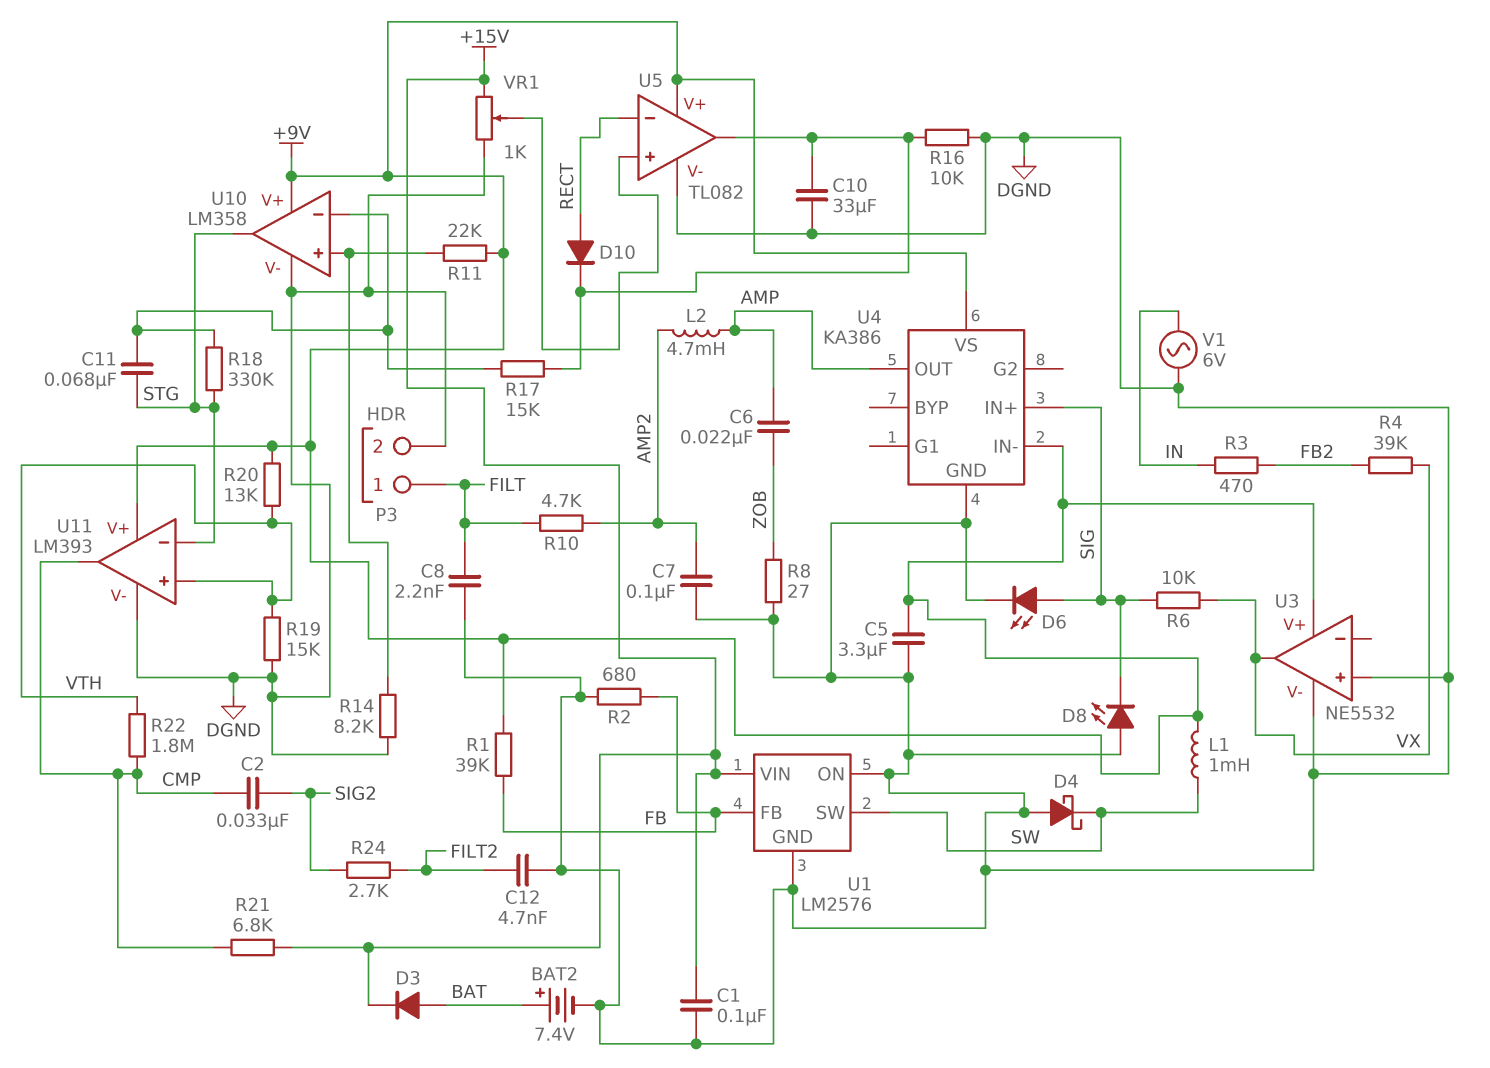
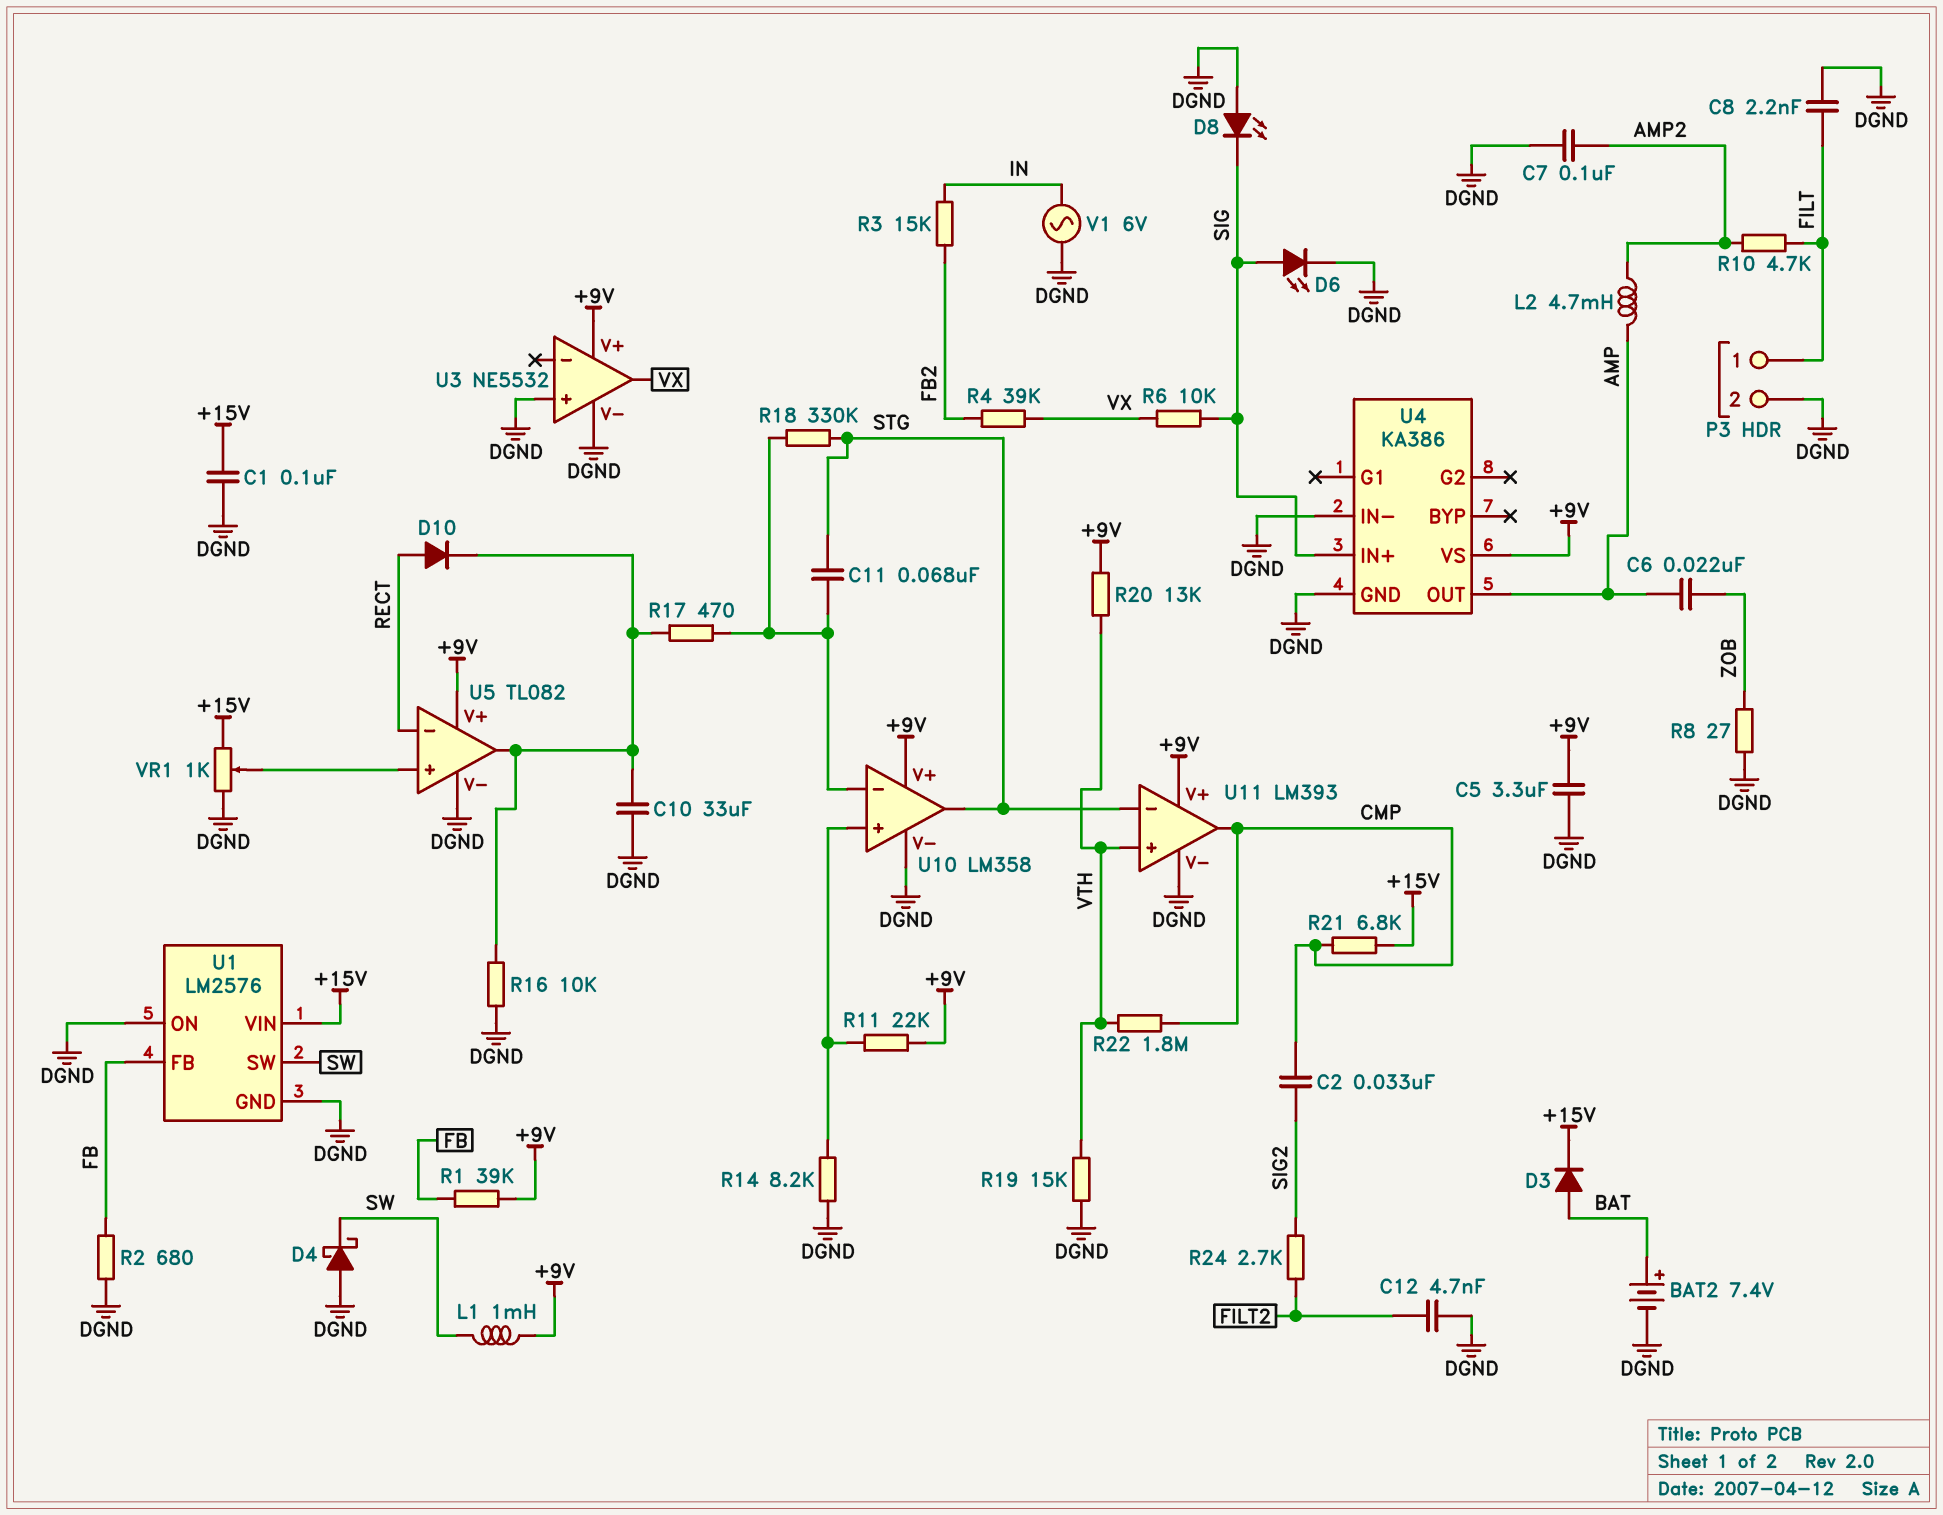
R3: 470 (FB2, IN) -> 15k (FB2, IN)
R17: 15k (U5/out, U10/in-) -> 470 (U5/out, U10/in-)
U4 pin IN-: +9V -> DGND

